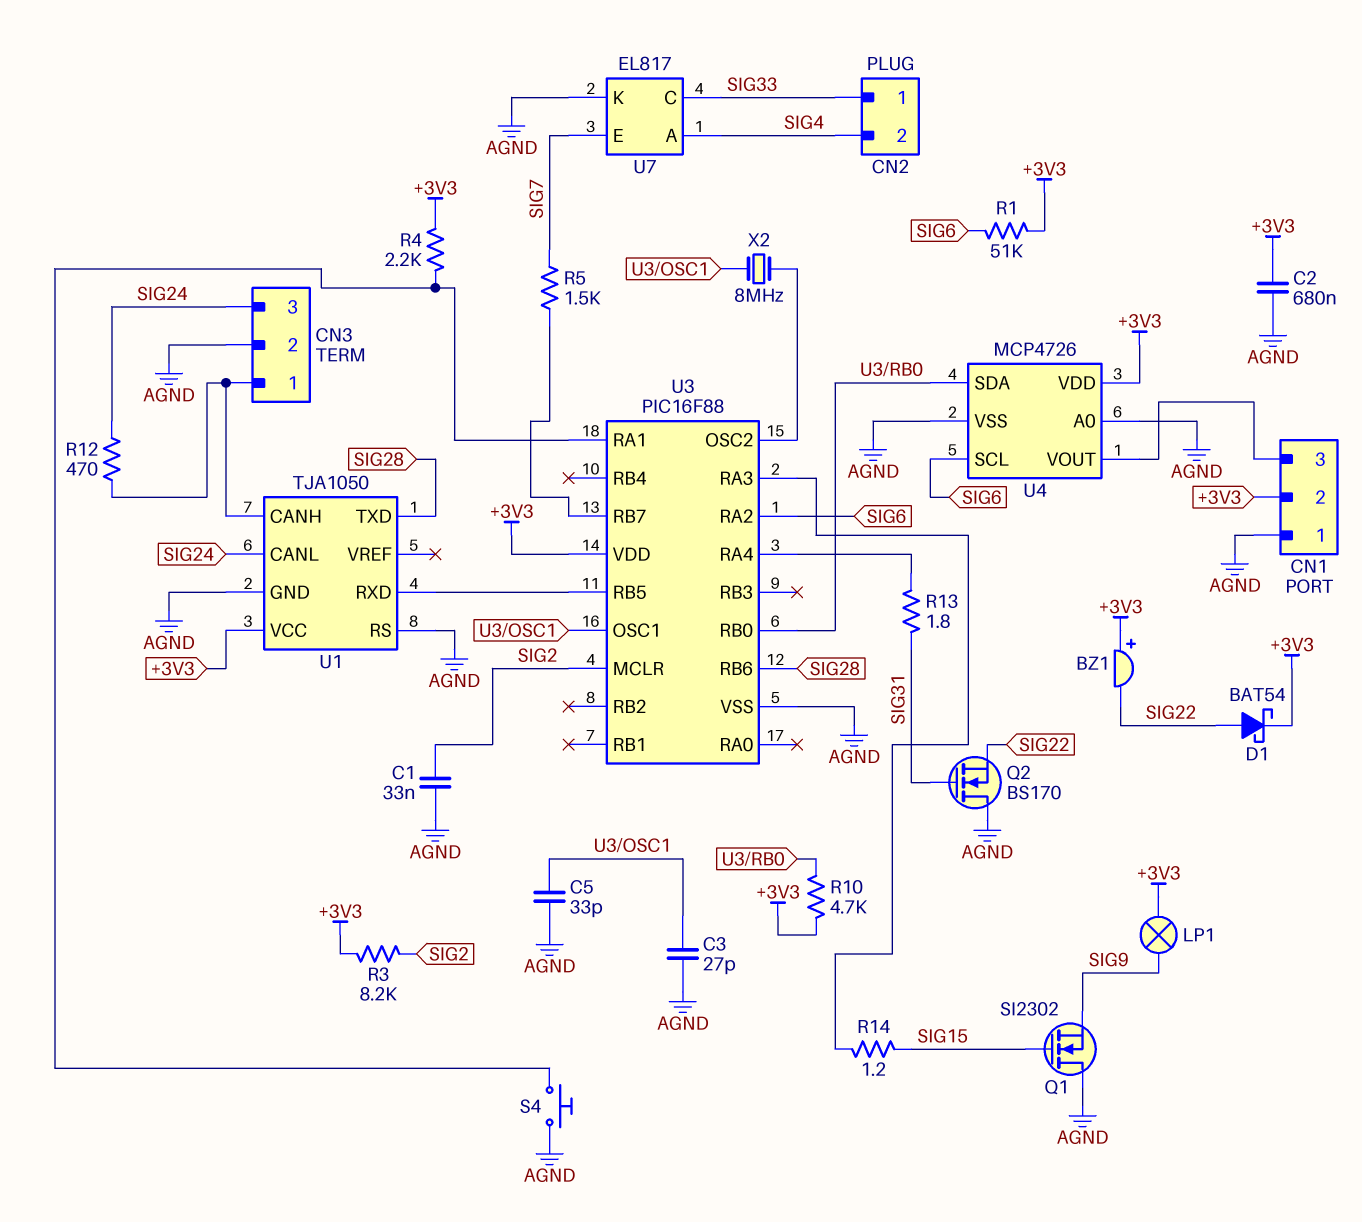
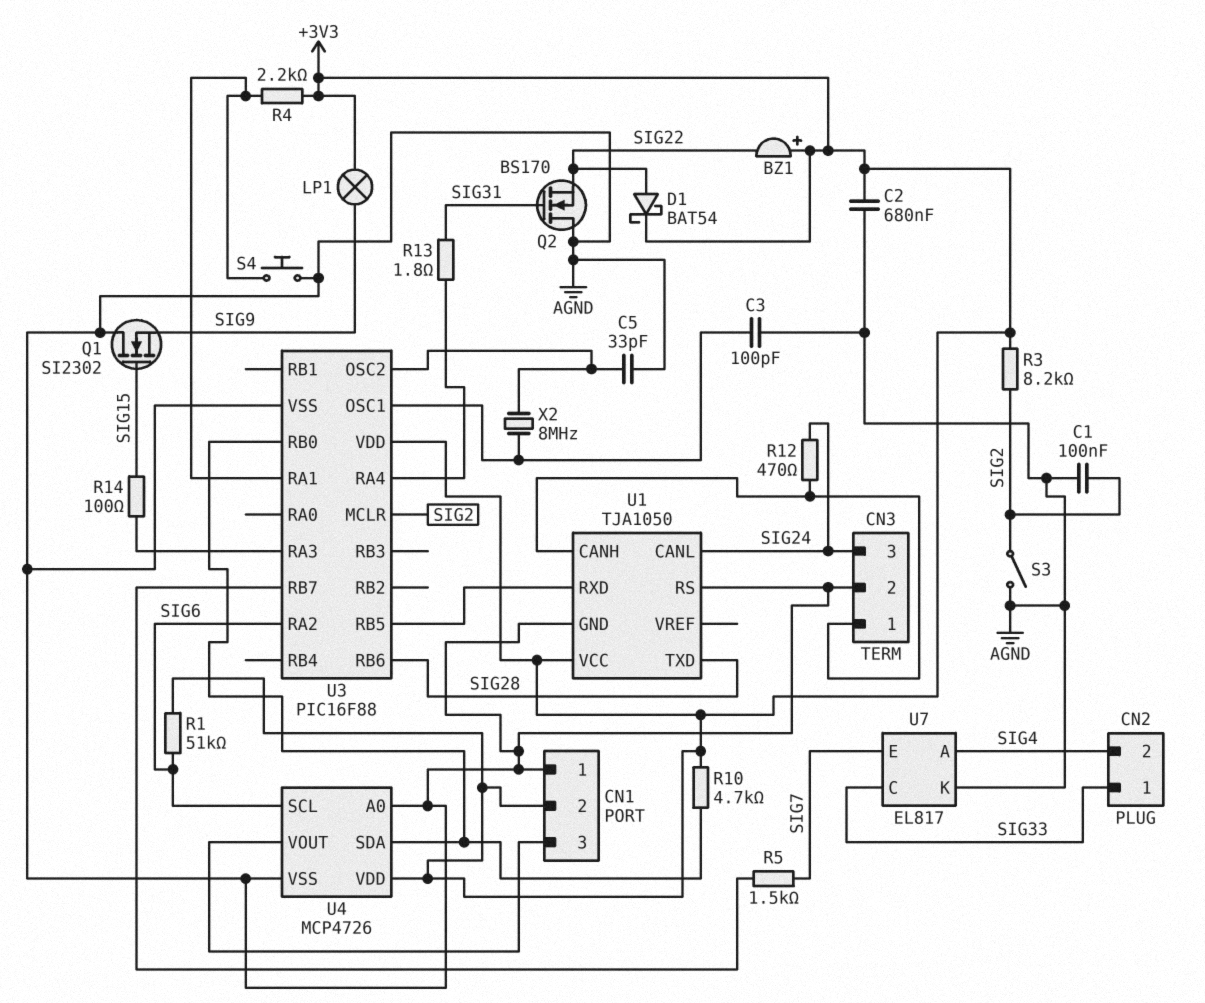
C1: 33nF (AGND, SIG2) -> 100nF (AGND, SIG2)
C3: 27pF (AGND, U3/OSC1) -> 100pF (AGND, U3/OSC1)
C5: 33pF (AGND, U3/OSC1) -> 33pF (AGND, U3/OSC2)
R14: 1.2 (SIG15, U3/RA3) -> 100 (SIG15, U3/RA3)
S3: none -> switch (AGND, SIG2)

